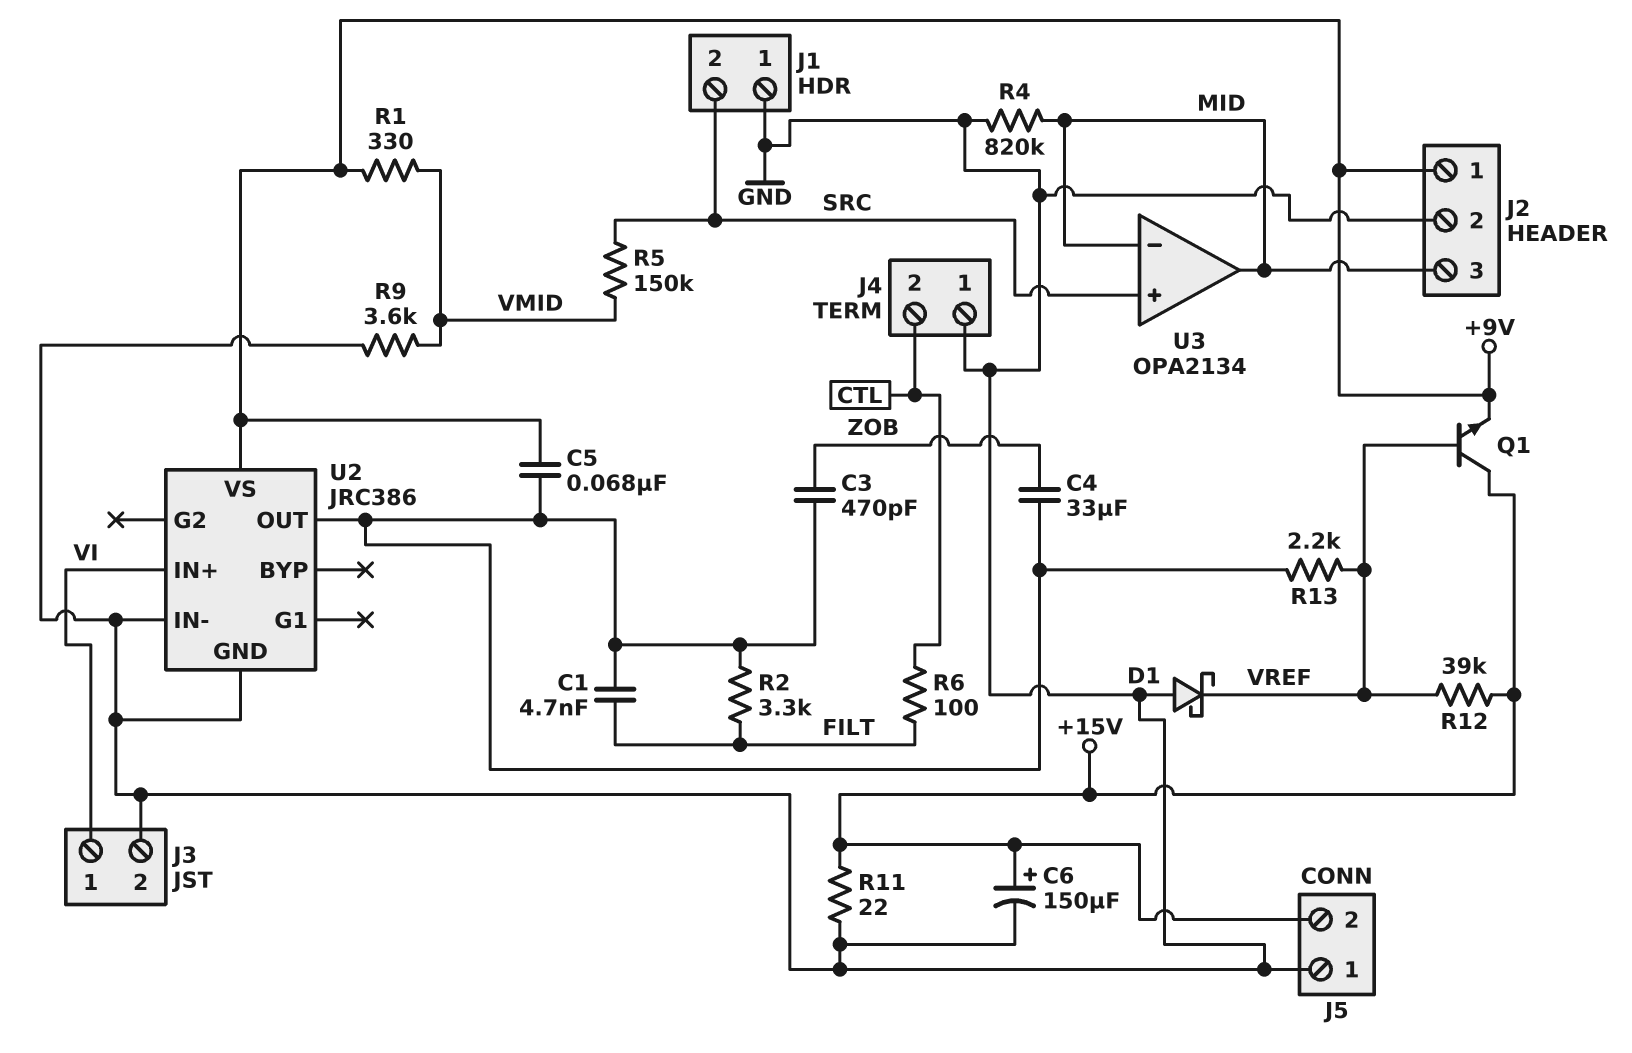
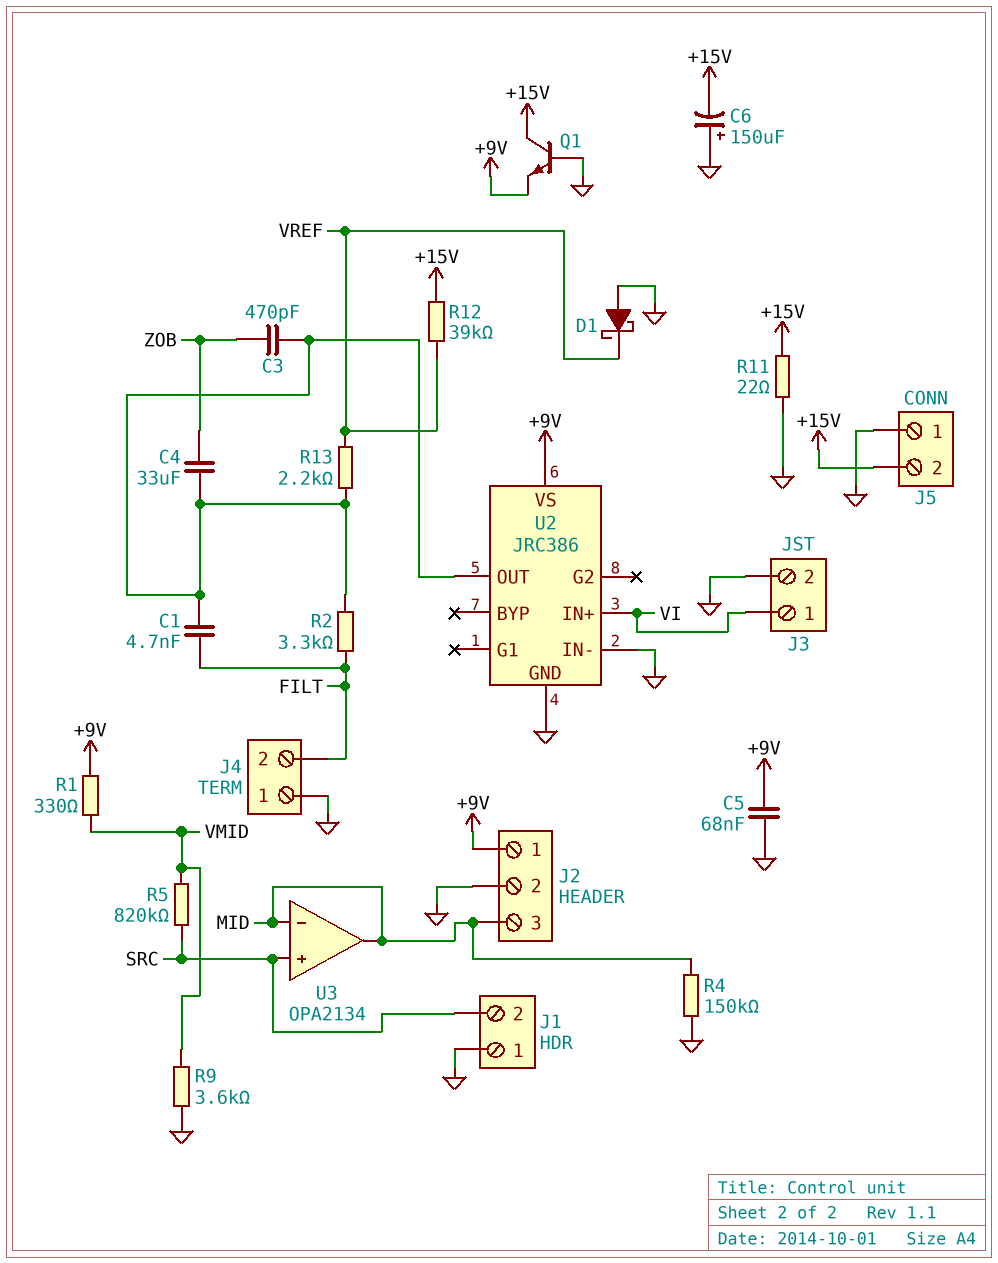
C5: 68nF (+9V, U2/OUT) -> 68nF (+9V, GND)
C6: 150uF (plus +15V, minus GND) -> 150uF (plus GND, minus +15V)
J4 pin 2: CTL -> FILT
Q1: NPN (B VREF, C +15V, E +9V) -> NPN (B GND, C +15V, E +9V)
R4: 820k (GND, MID) -> 150k (GND, MID)
R5: 150k (SRC, VMID) -> 820k (SRC, VMID)
R6: 100 (CTL, FILT) -> none

